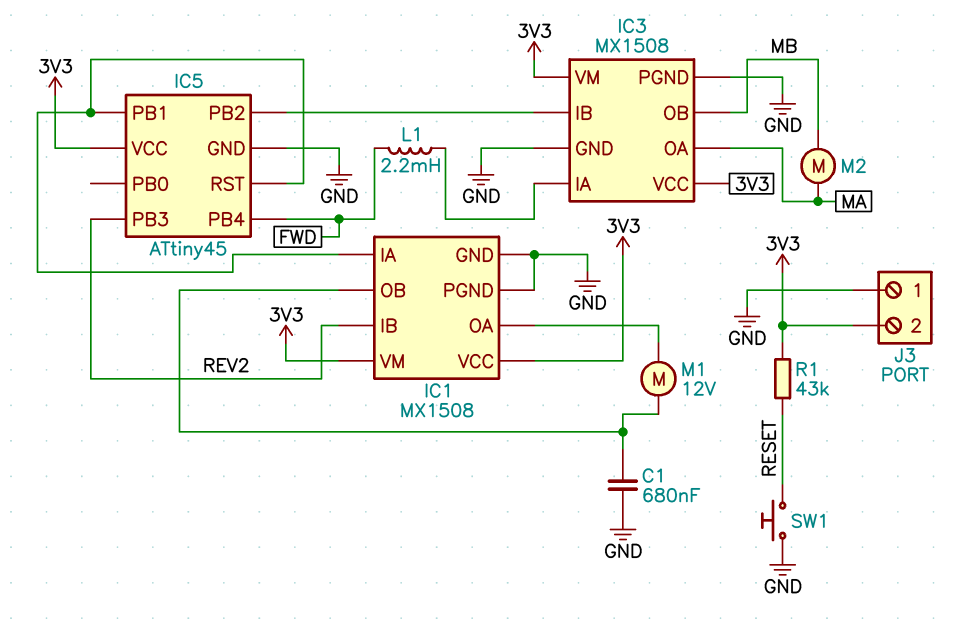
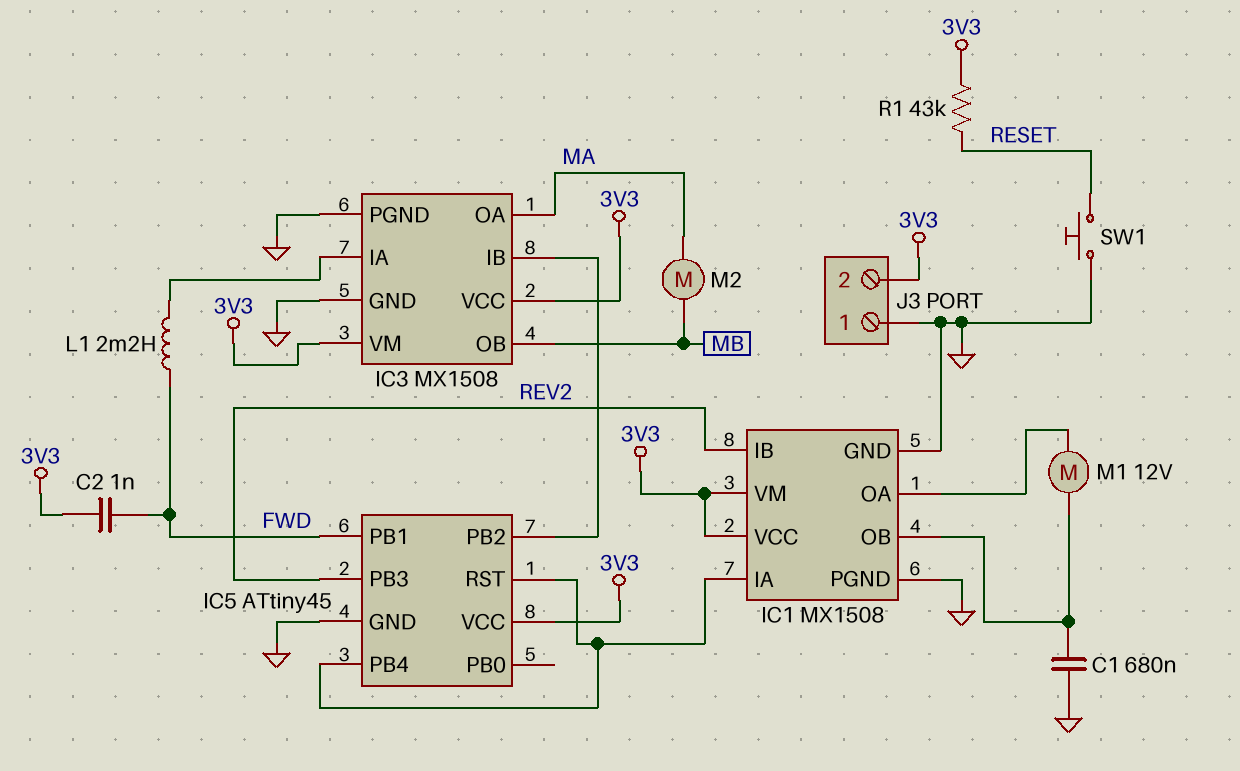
C2: none -> 1nF (3V3, FWD)
IC5 pin PB1: IC1/IA -> FWD
IC5 pin PB4: FWD -> IC1/IA

